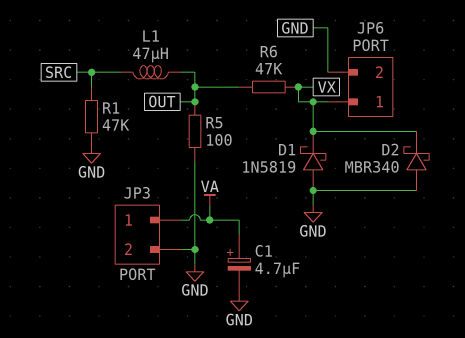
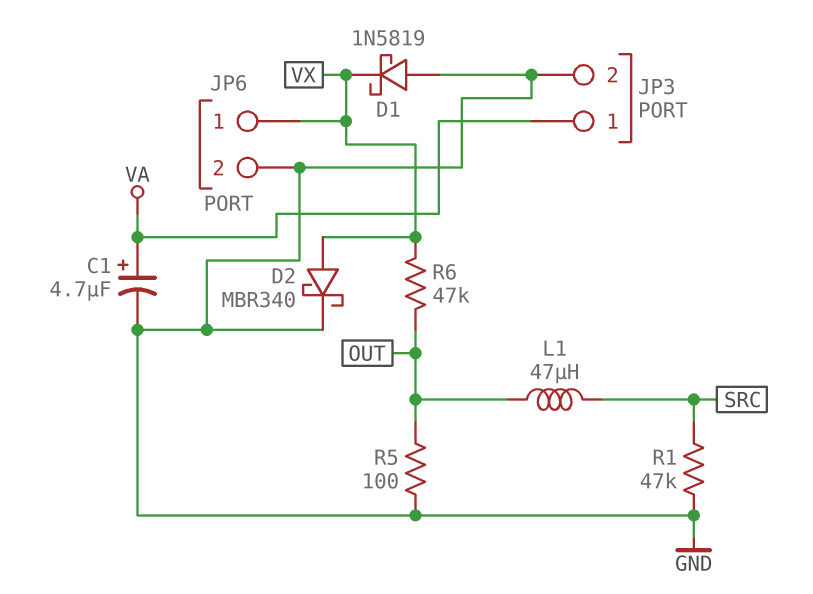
D2: schottky MBR340 (A GND, K VX) -> schottky MBR340 (A VX, K GND)

